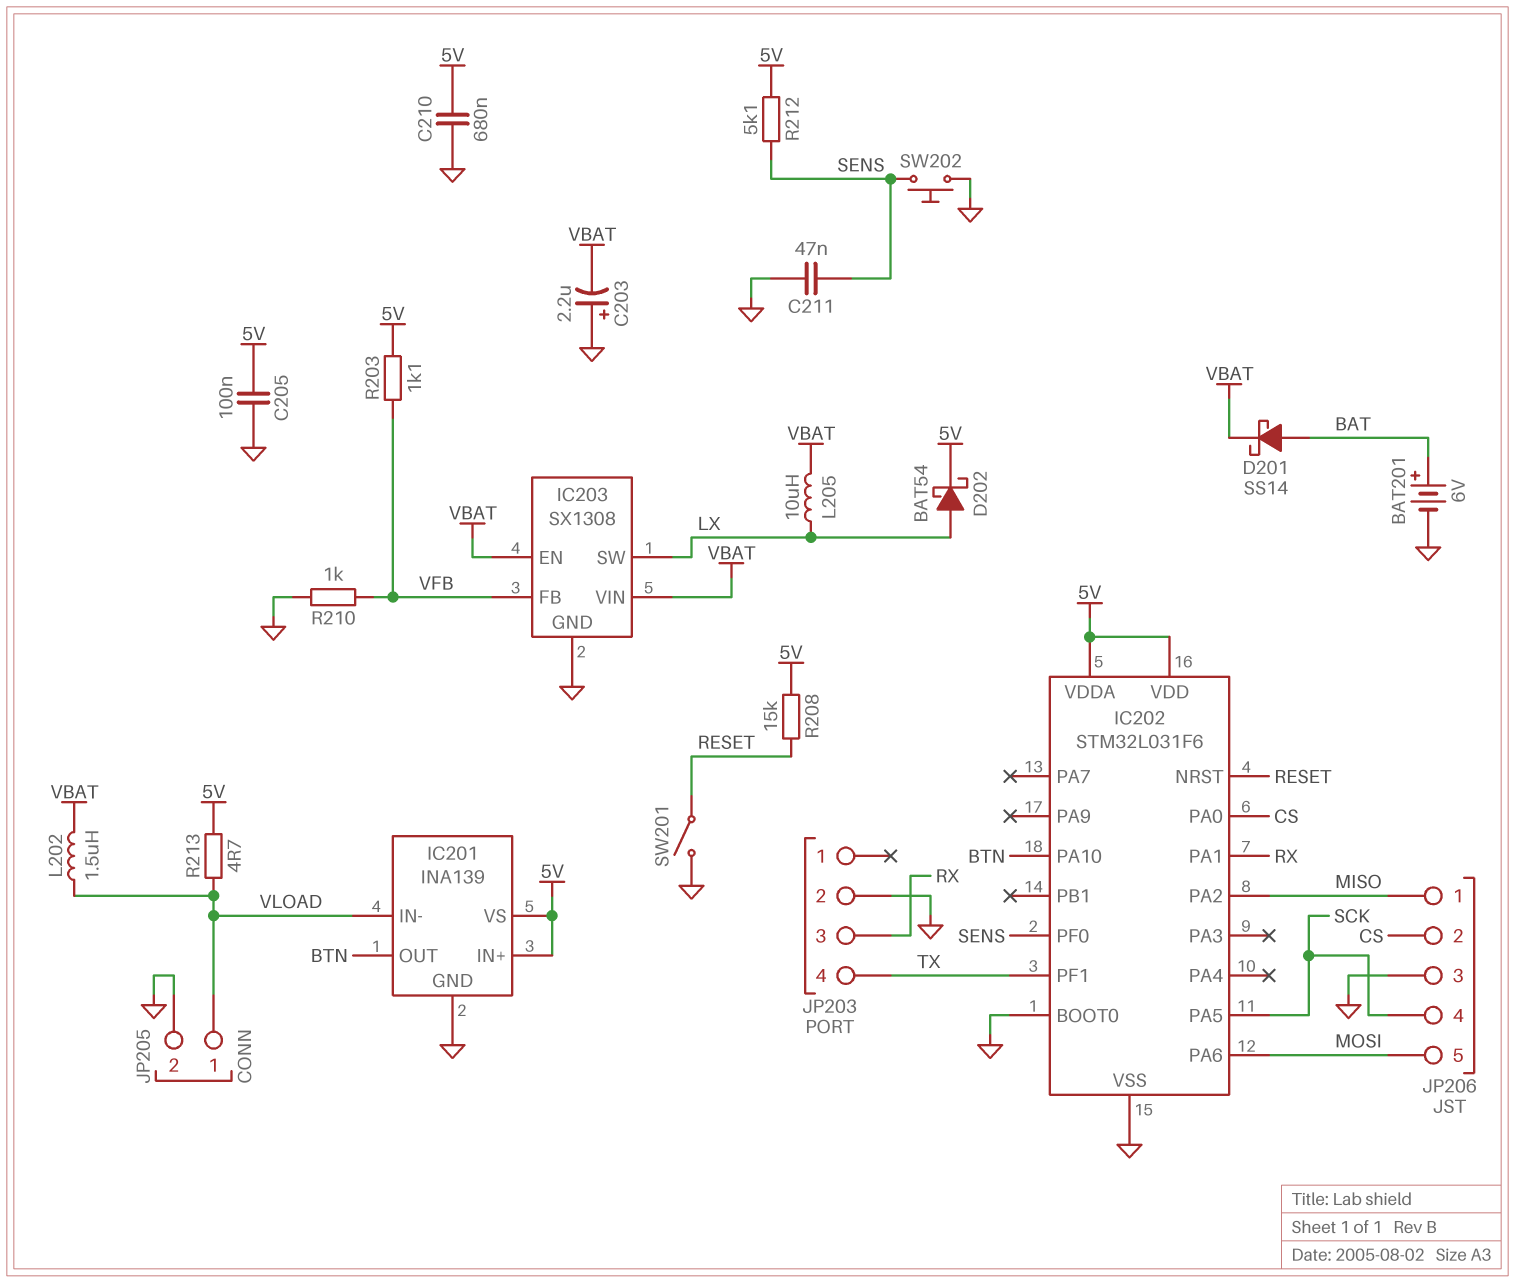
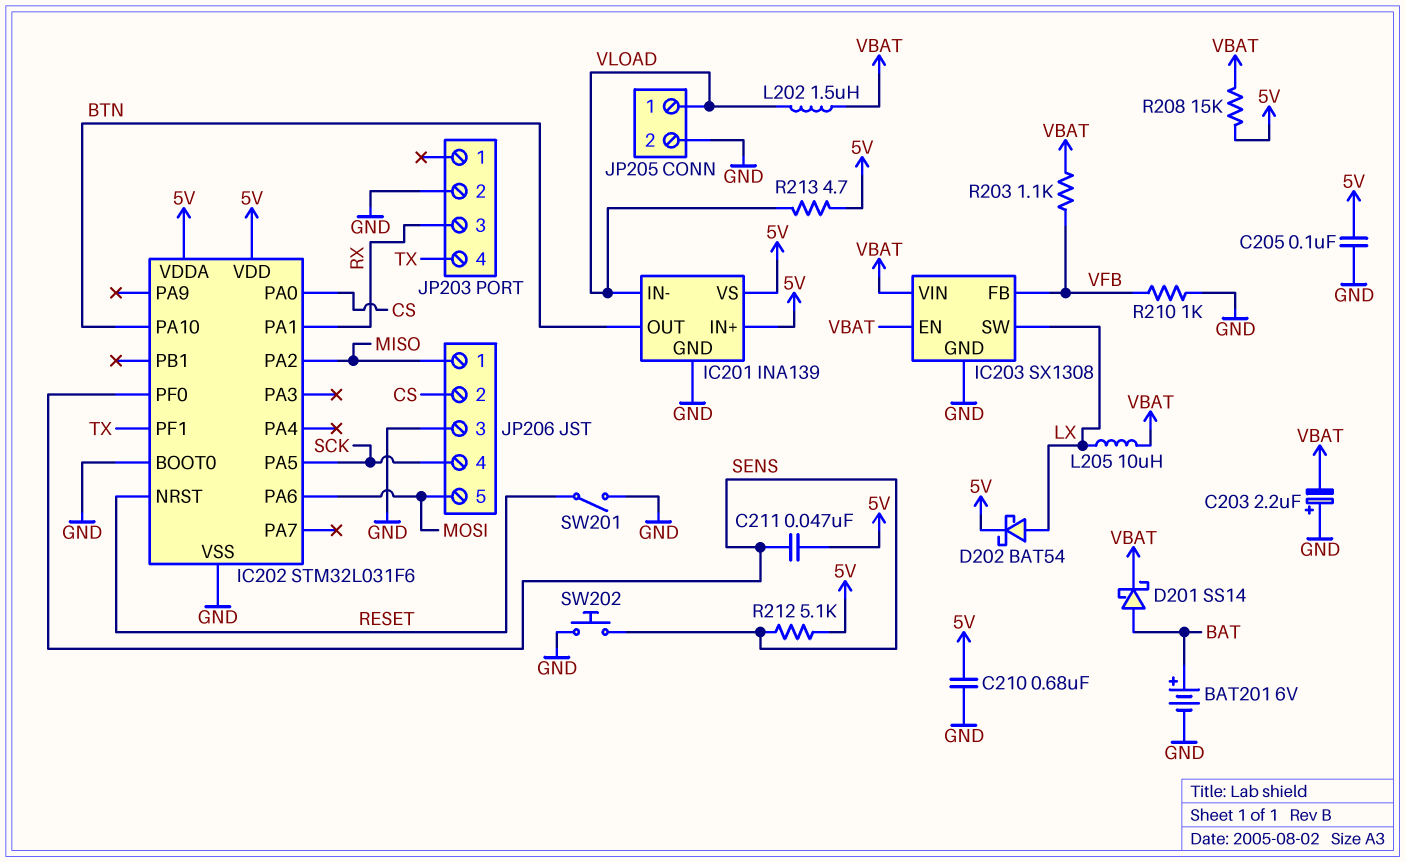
C211: 47nF (GND, SENS) -> 47nF (5V, SENS)
R203: 1.1k (5V, VFB) -> 1.1k (VBAT, VFB)
R208: 15k (5V, RESET) -> 15k (5V, VBAT)

